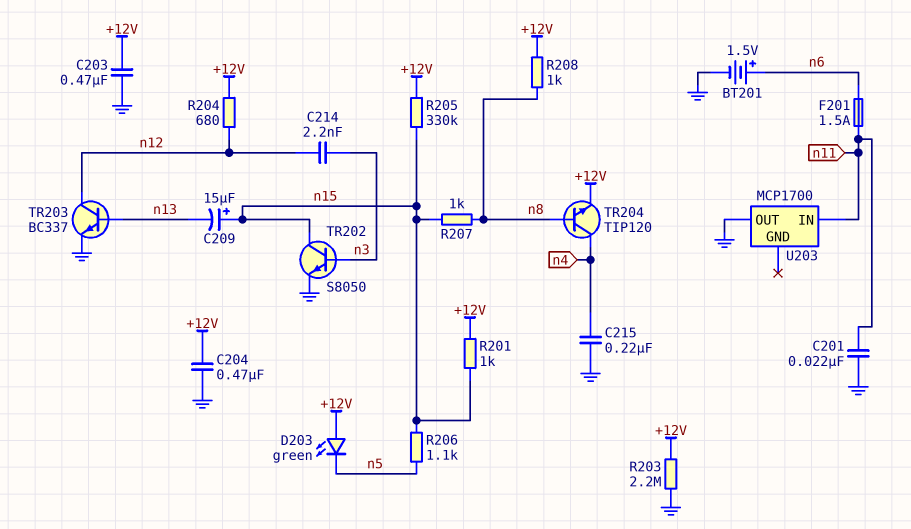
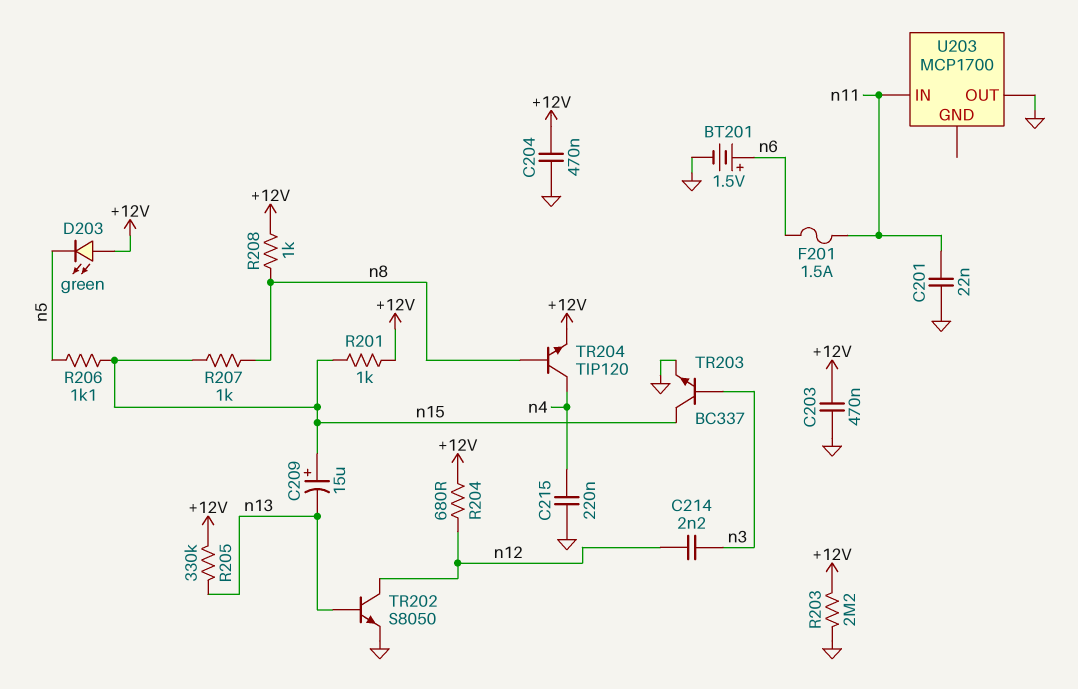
R205: 330k (+12V, n15) -> 330k (+12V, n13)
TR202: NPN S8050 (B n3, C n15, E GND) -> NPN S8050 (B n13, C n12, E GND)
TR203: NPN BC337 (B n13, C n12, E GND) -> NPN BC337 (B n3, C n15, E GND)

